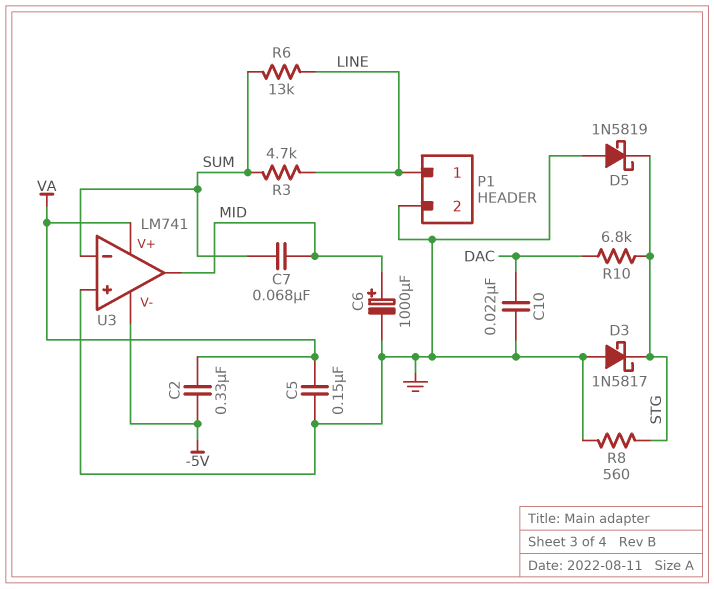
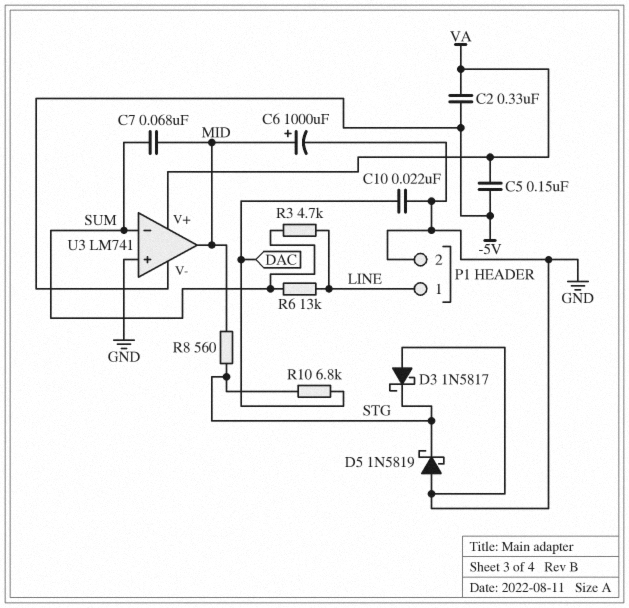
C5: 150nF (GND, VA) -> 150nF (-5V, VA)
R8: 560 (GND, STG) -> 560 (MID, STG)

